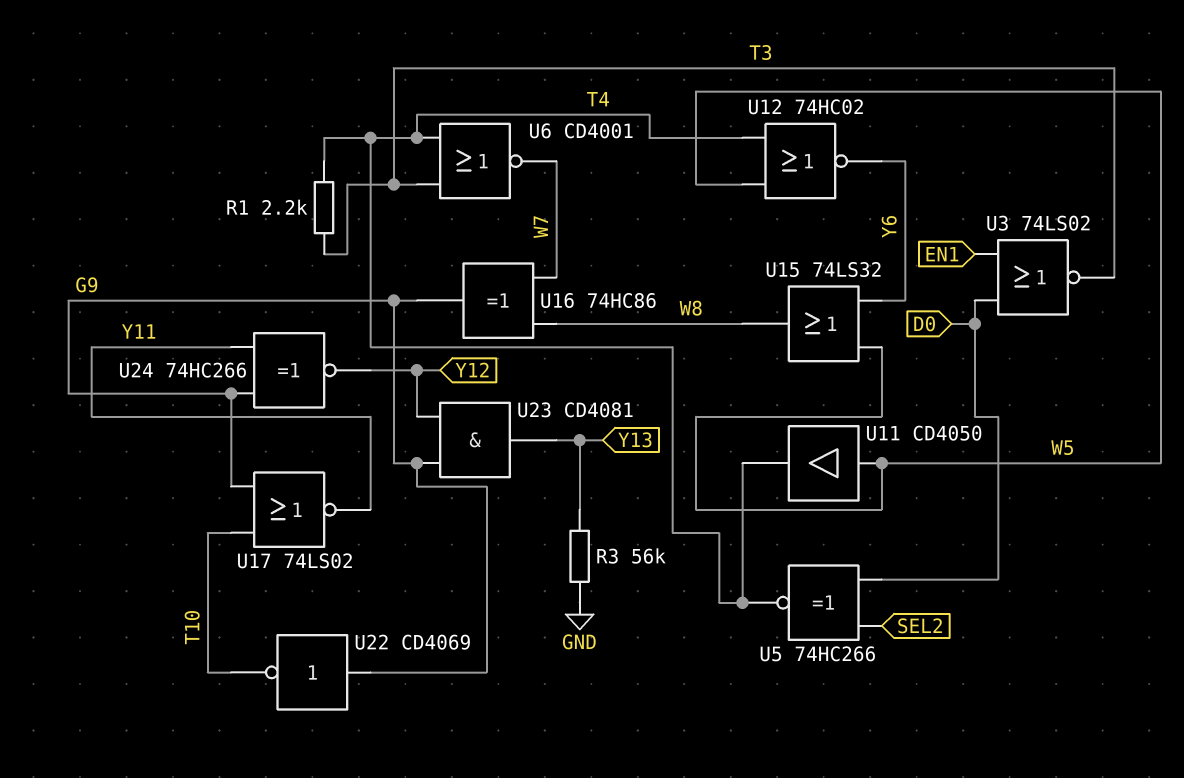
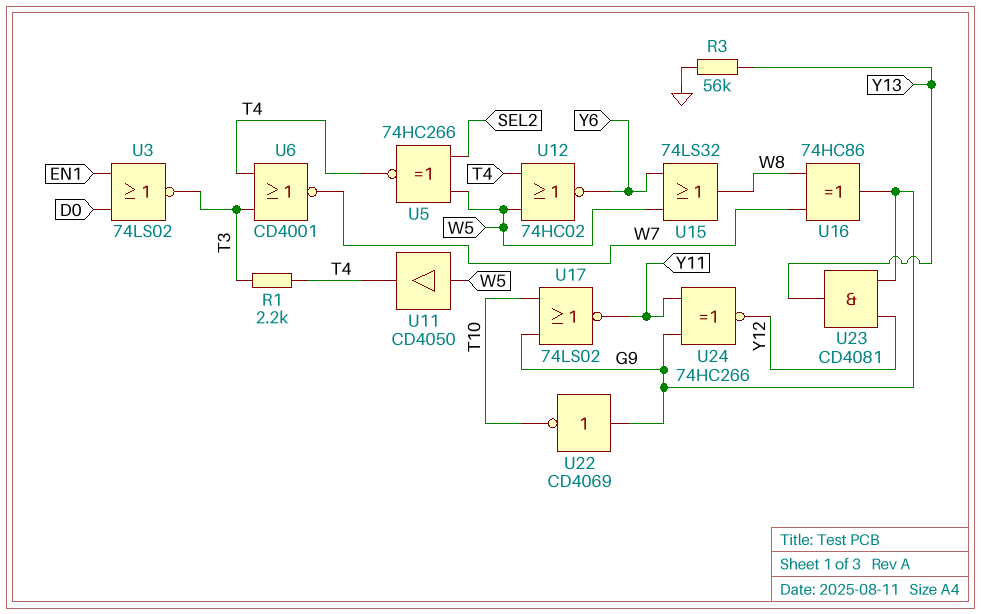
U5: XNOR 74HC266 (in D0, in SEL2, out T4) -> XNOR 74HC266 (in SEL2, in W5, out T4)

